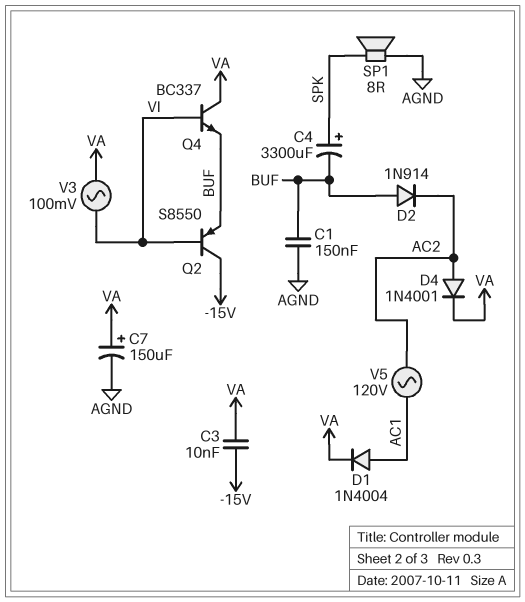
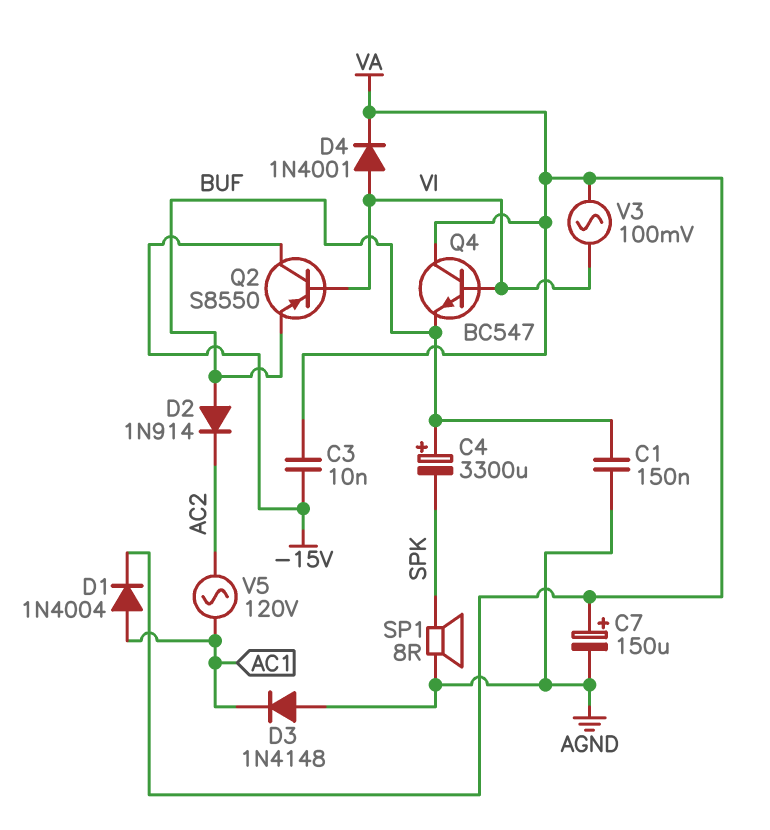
C4: 3300uF (plus SPK, minus BUF) -> 3300uF (plus BUF, minus SPK)
D3: none -> diode 1N4148 (A AGND, K AC1)
D4: diode 1N4001 (A AC2, K VA) -> diode 1N4001 (A VI, K VA)
Q4: NPN BC337 (B VI, C VA, E BUF) -> NPN BC547 (B VI, C VA, E BUF)

